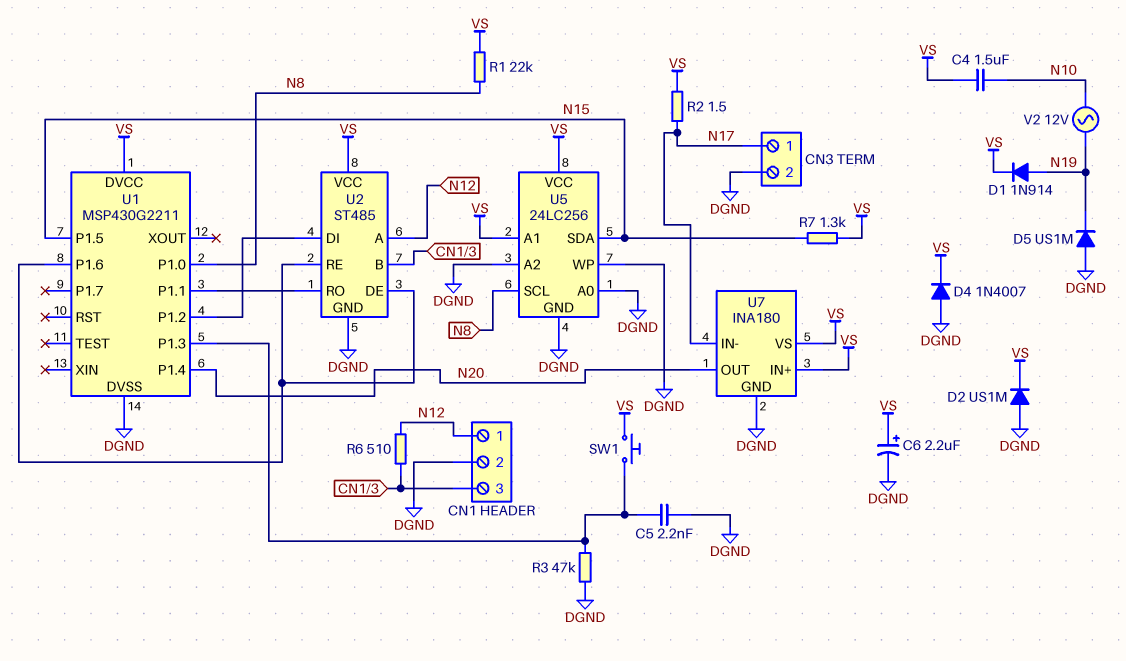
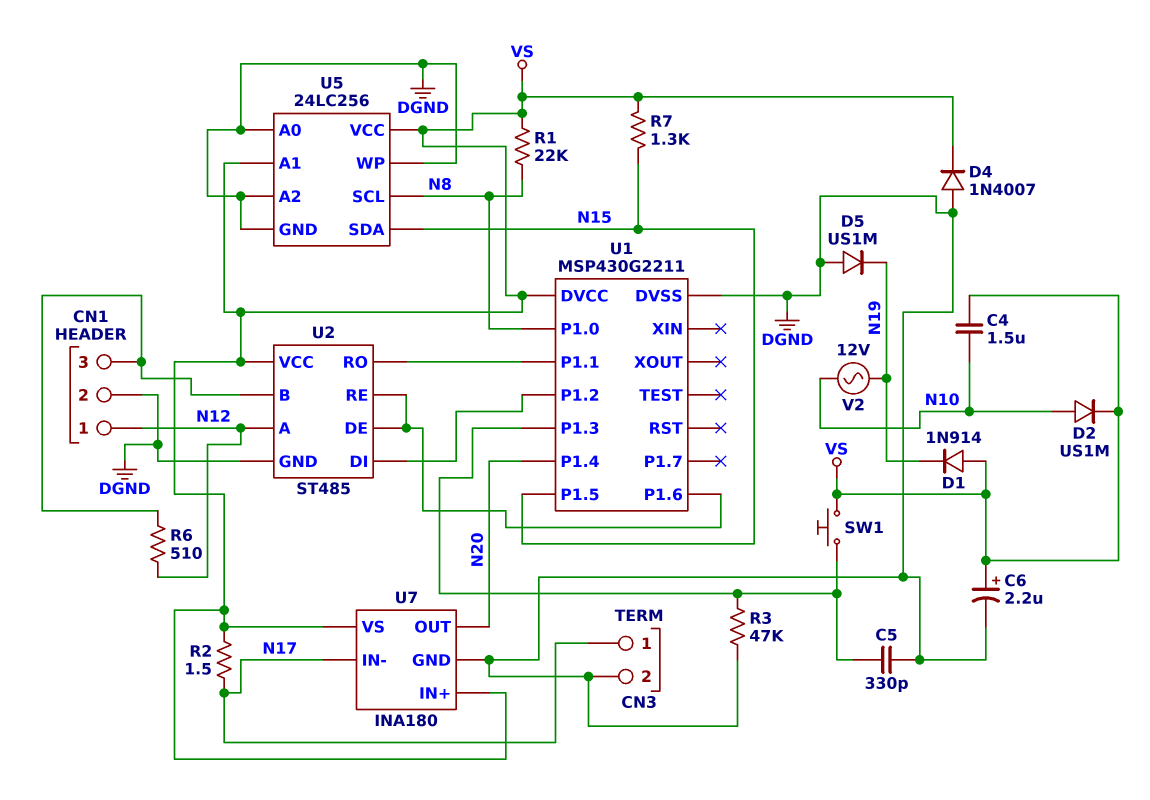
C5: 2.2nF (DGND, U1/P1.3) -> 330pF (DGND, U1/P1.3)
D1: diode 1N914 (A N19, K VS) -> diode 1N914 (A VS, K N19)
D2: diode US1M (A DGND, K VS) -> diode US1M (A N10, K VS)

